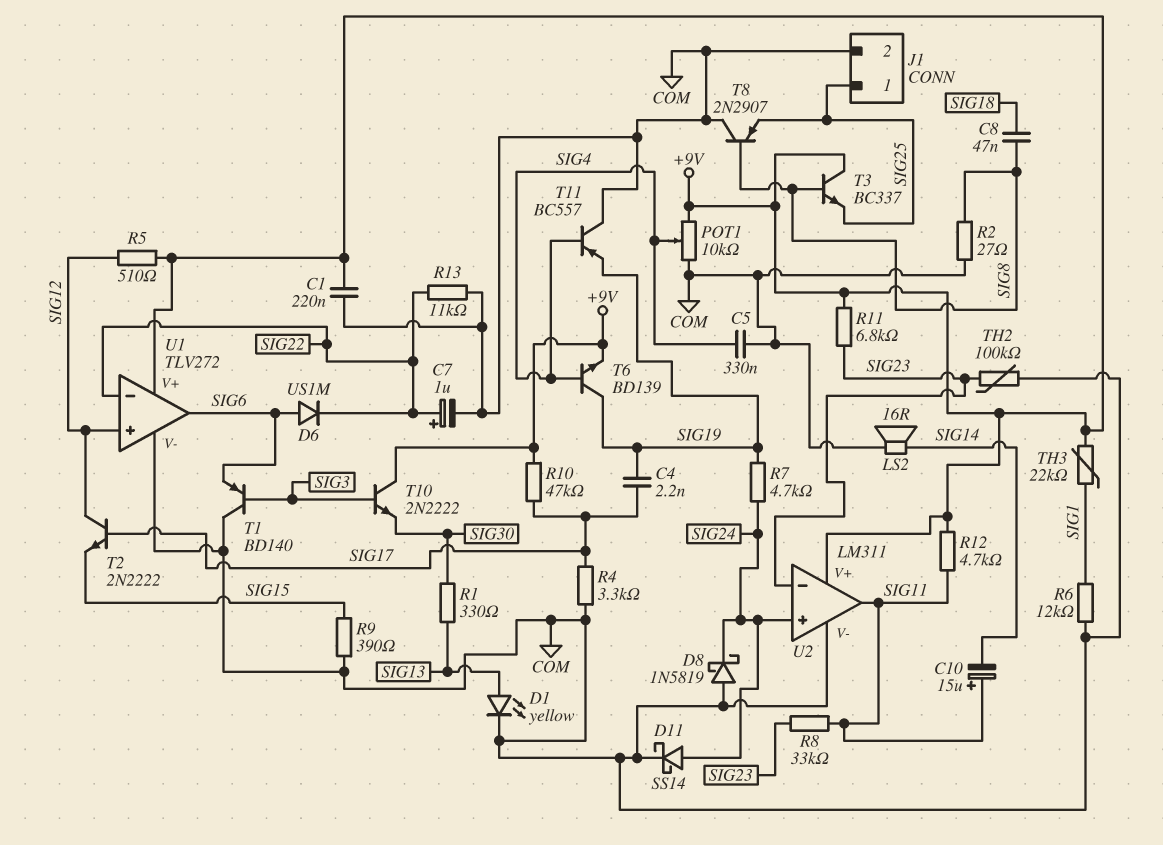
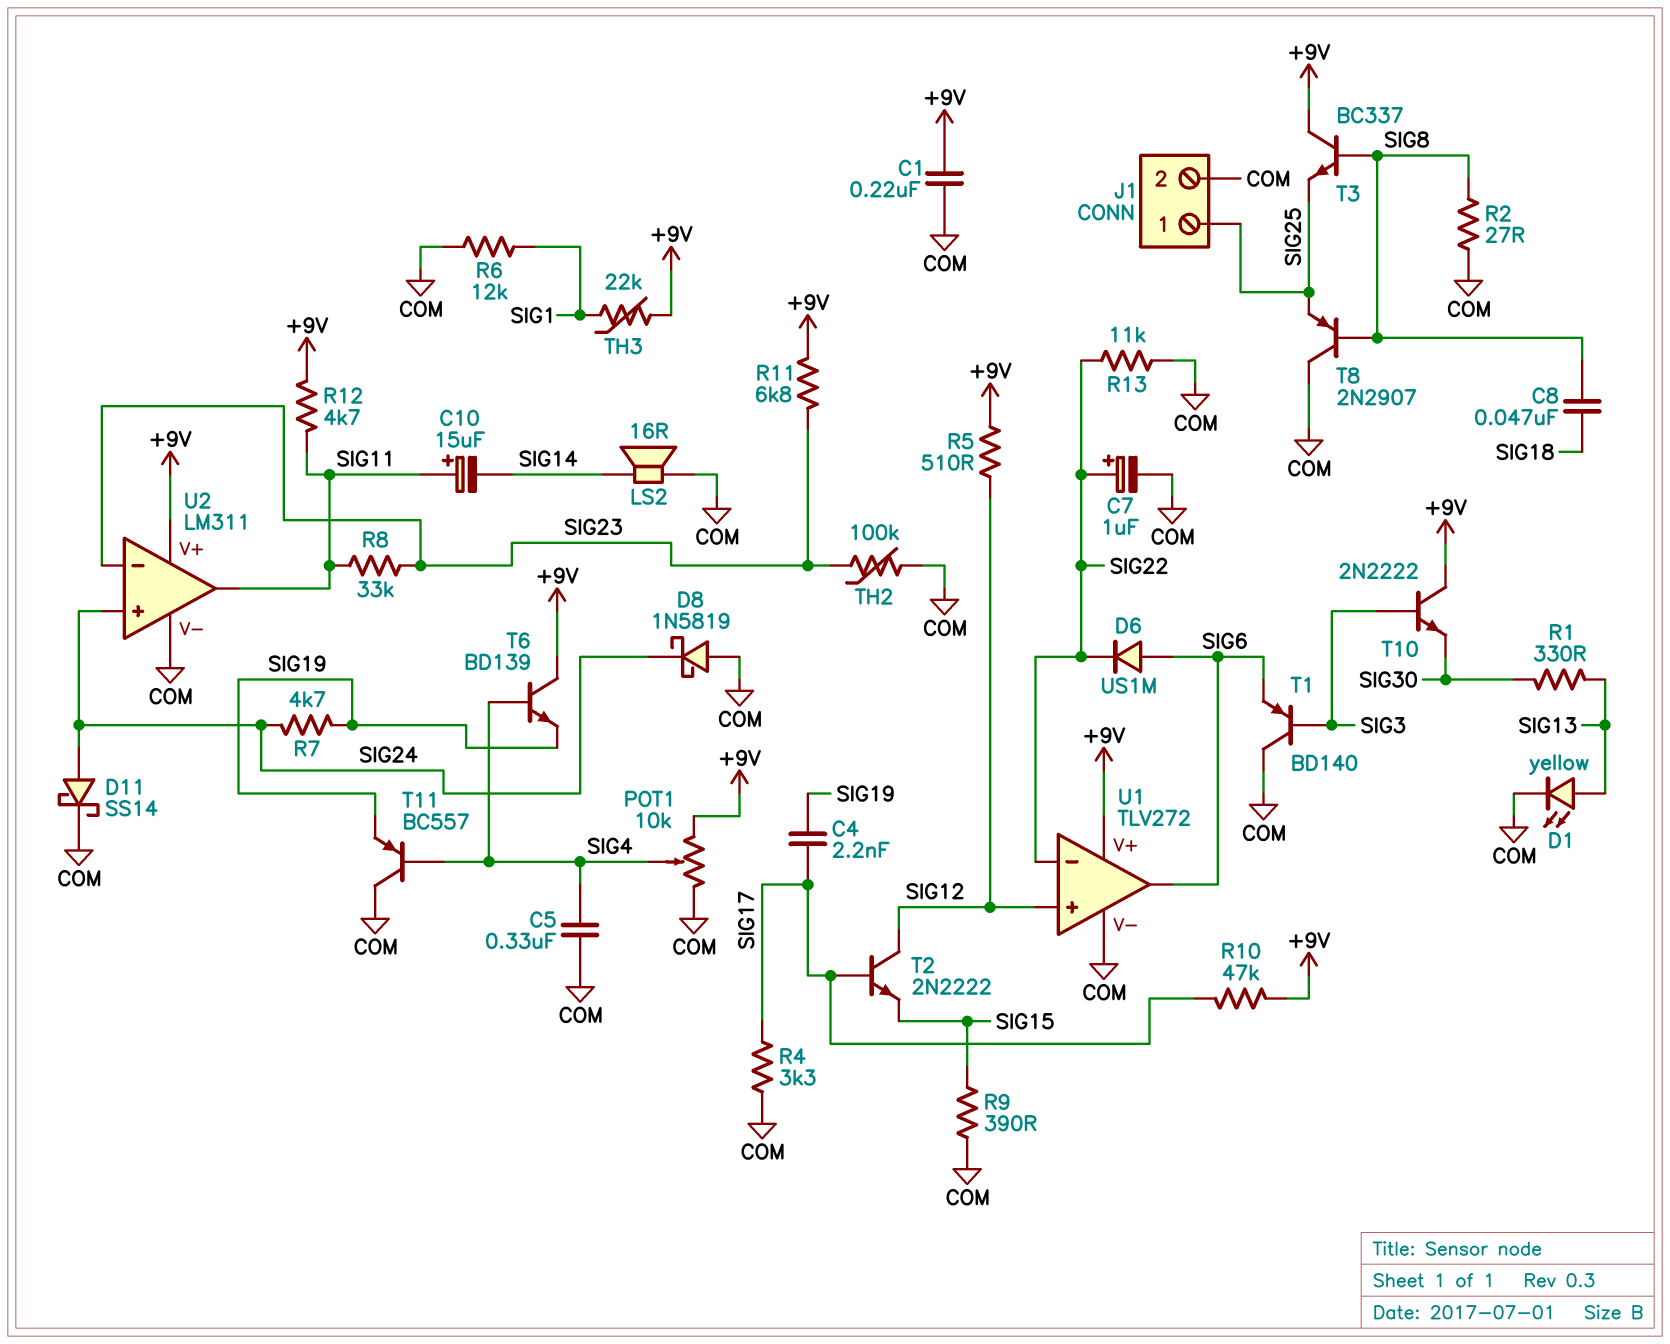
T6: NPN BD139 (B SIG4, C SIG19, E +9V) -> NPN BD139 (B SIG4, C +9V, E SIG19)

